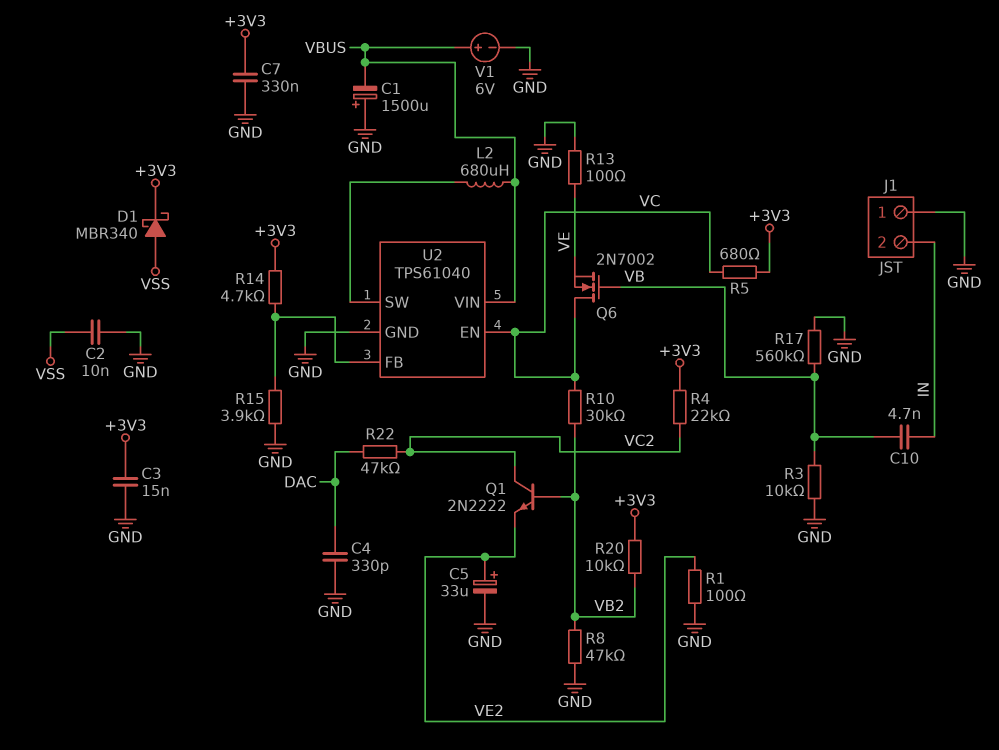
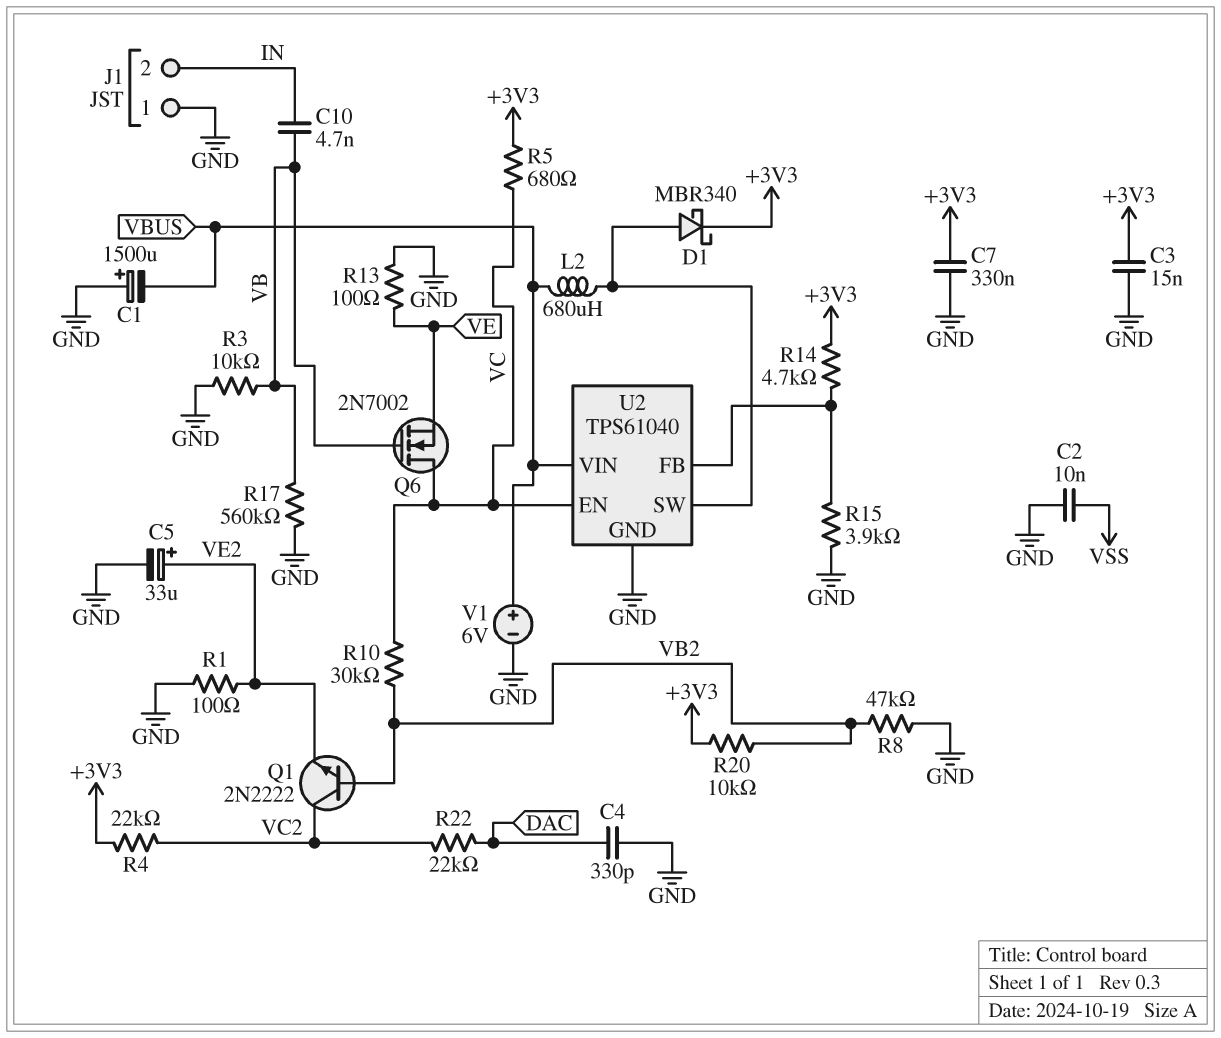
D1: schottky MBR340 (A VSS, K +3V3) -> schottky MBR340 (A U2/SW, K +3V3)
R22: 47k (DAC, VC2) -> 22k (DAC, VC2)

